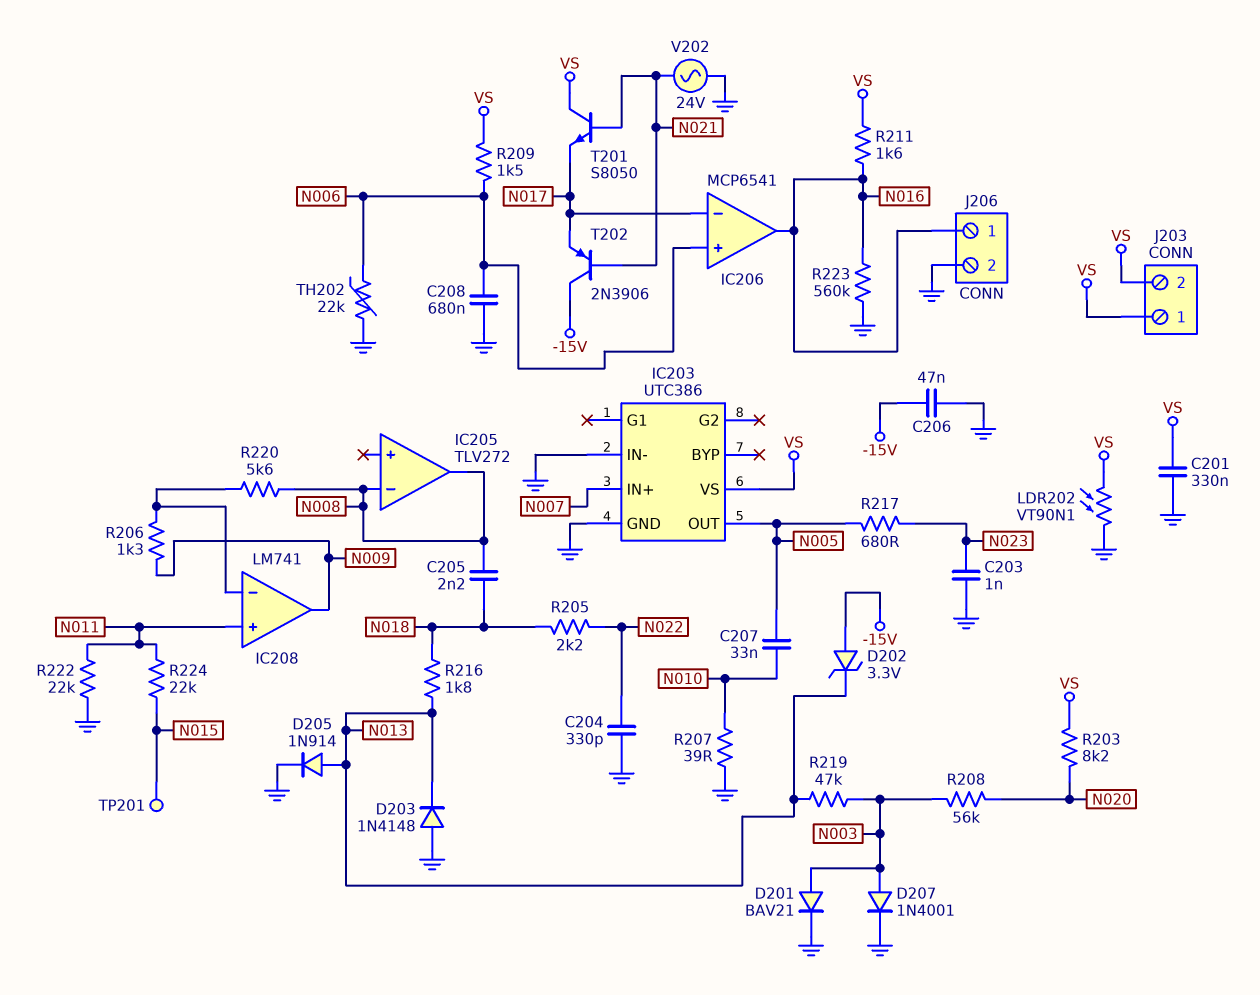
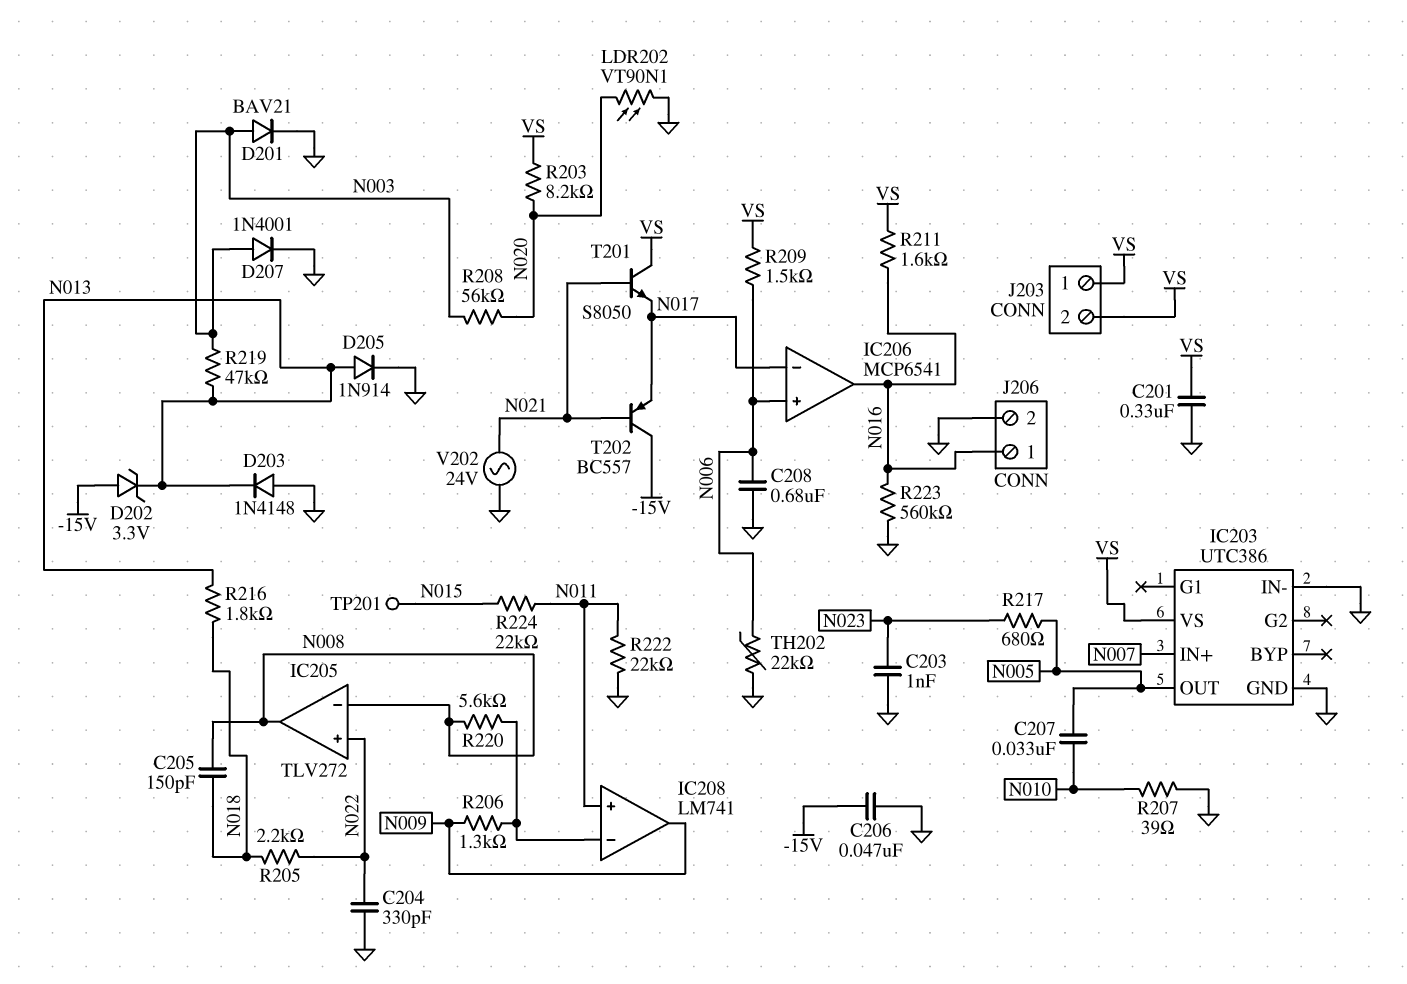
C205: 2.2nF (N008, N018) -> 150pF (N008, N018)
IC205 pin in+: none -> N022
LDR202: VT90N1 (GND, VS) -> VT90N1 (GND, N020)
T202: PNP 2N3906 (B N021, C -15V, E N017) -> PNP BC557 (B N021, C -15V, E N017)

